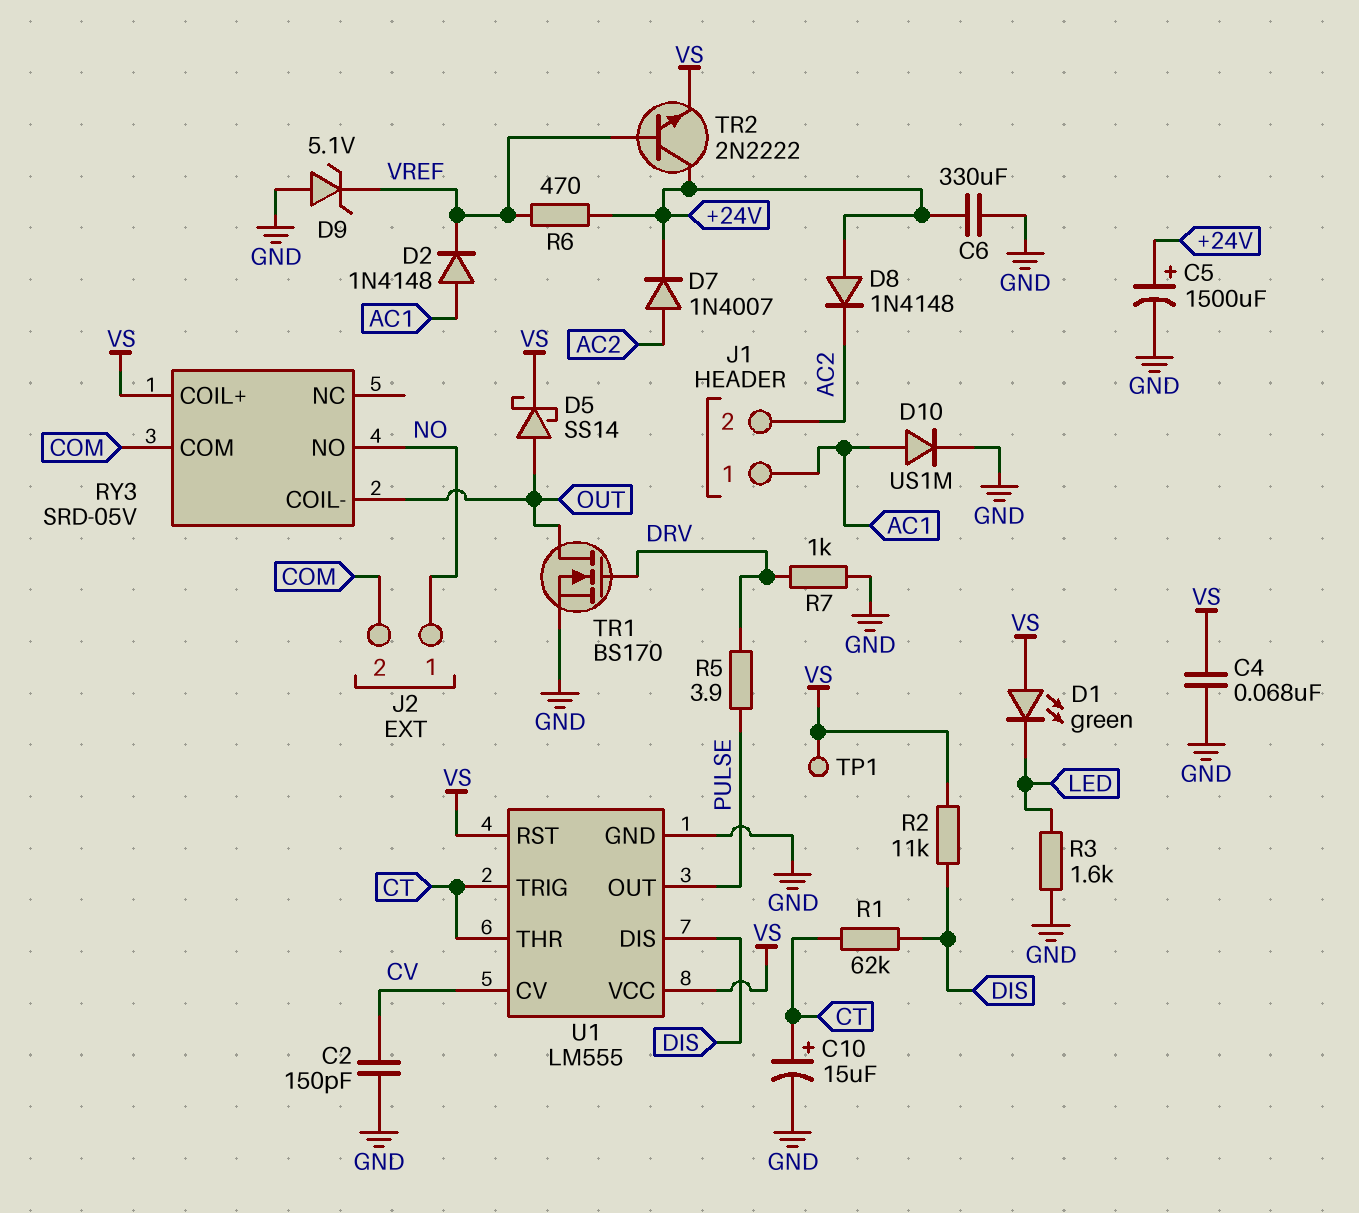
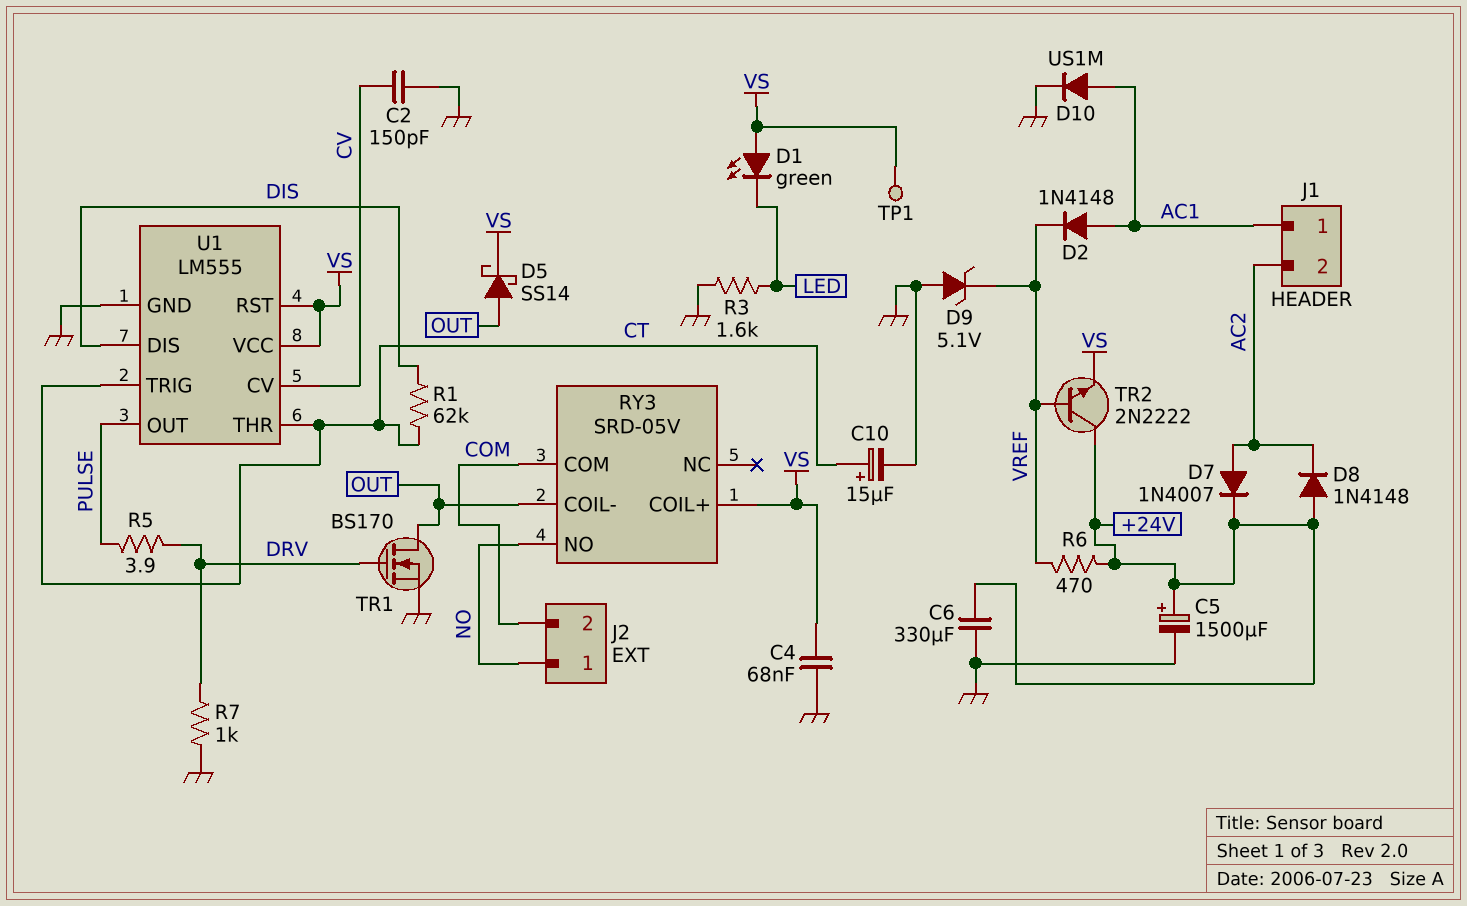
R2: 11k (DIS, VS) -> none

